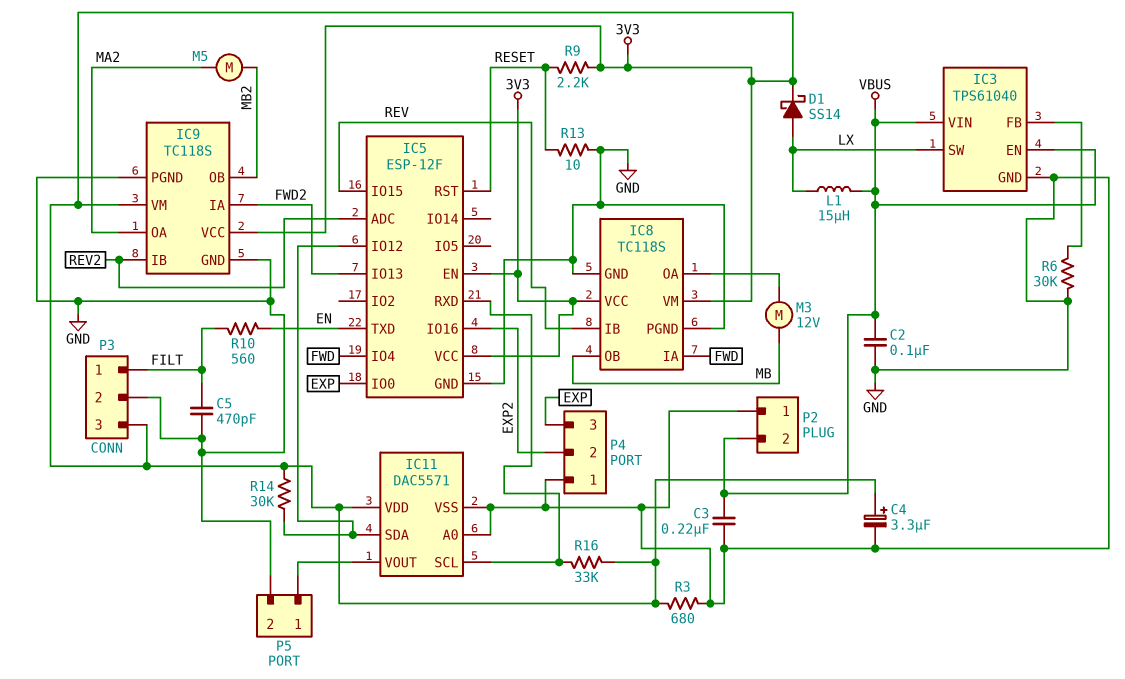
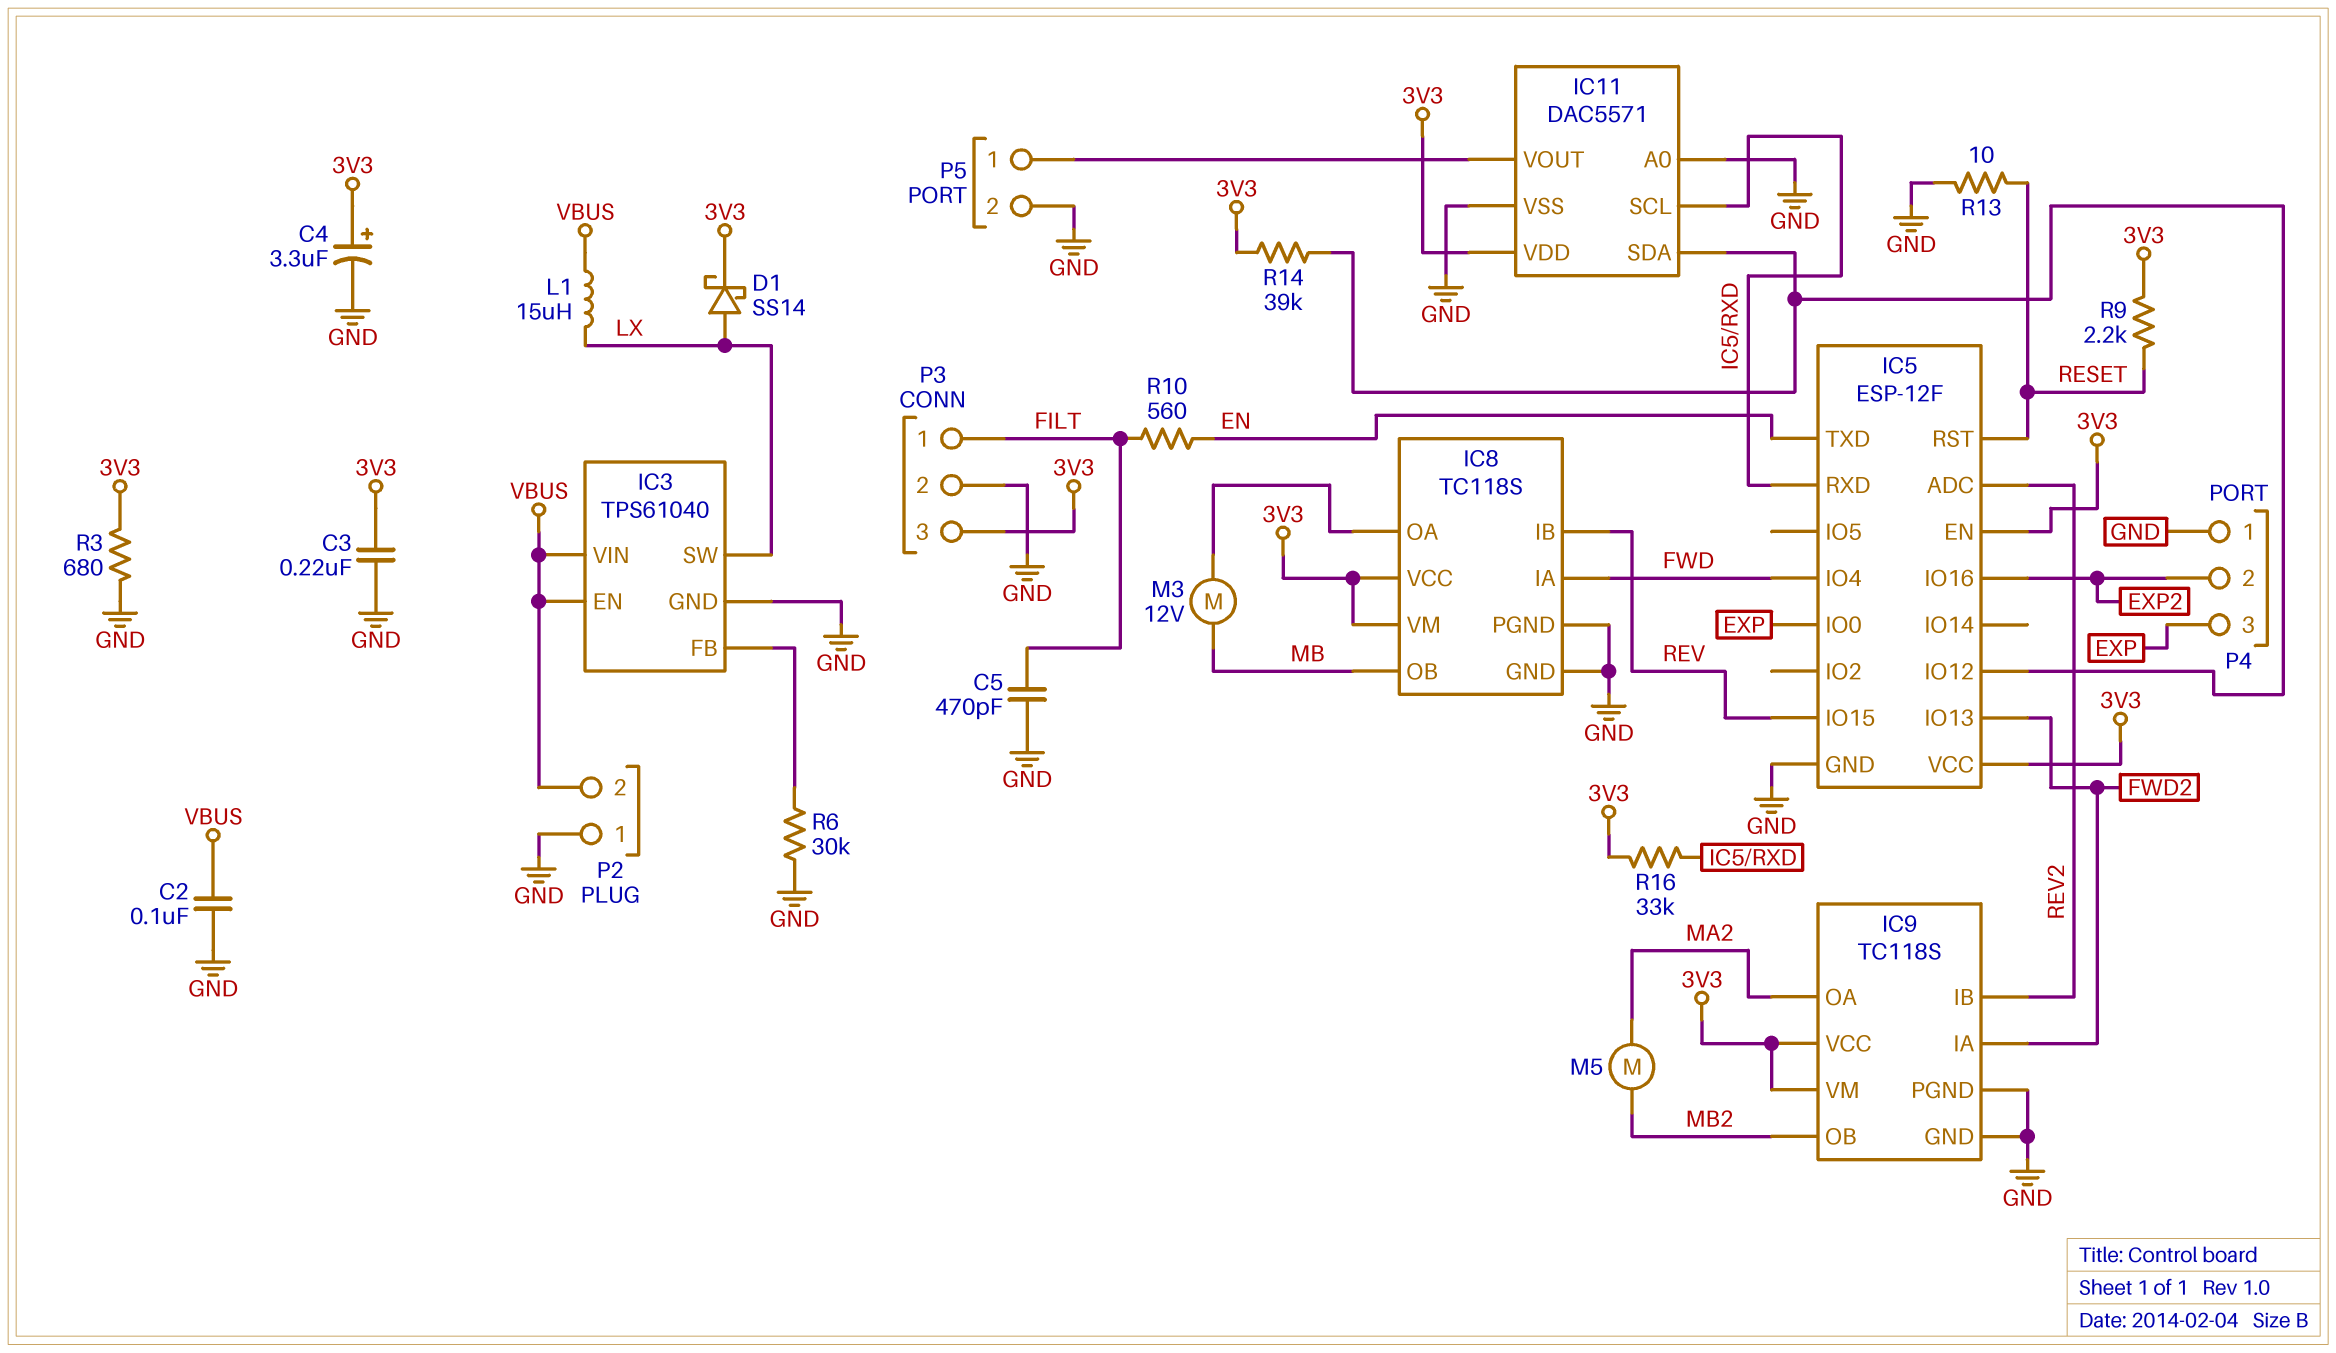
C3: 220nF (GND, VBUS) -> 220nF (3V3, GND)
R14: 30k (3V3, IC5/IO12) -> 39k (3V3, IC5/IO12)

